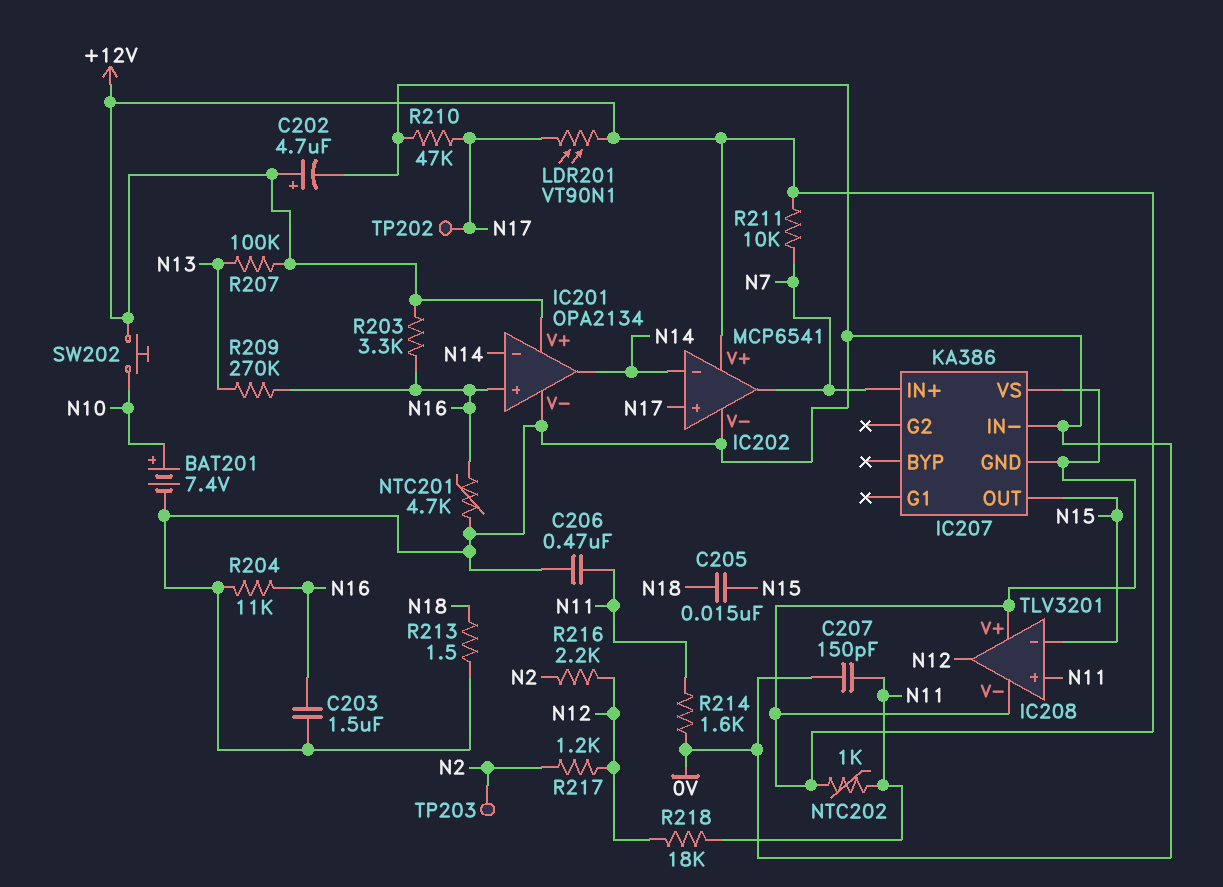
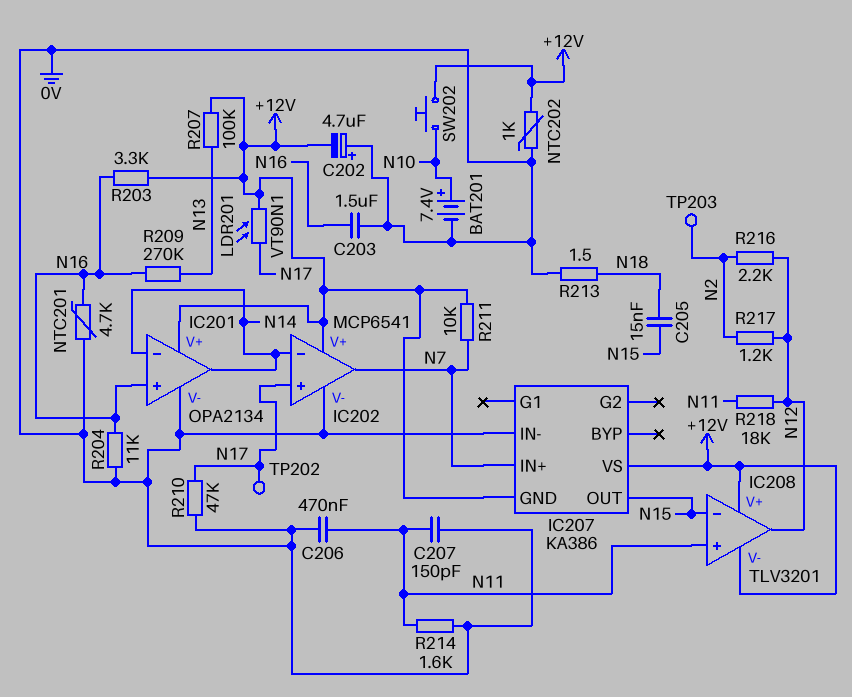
C202: 4.7uF (plus +12V, minus 0V) -> 4.7uF (plus 0V, minus +12V)
NTC202: 1k (+12V, N11) -> 1k (+12V, 0V)

